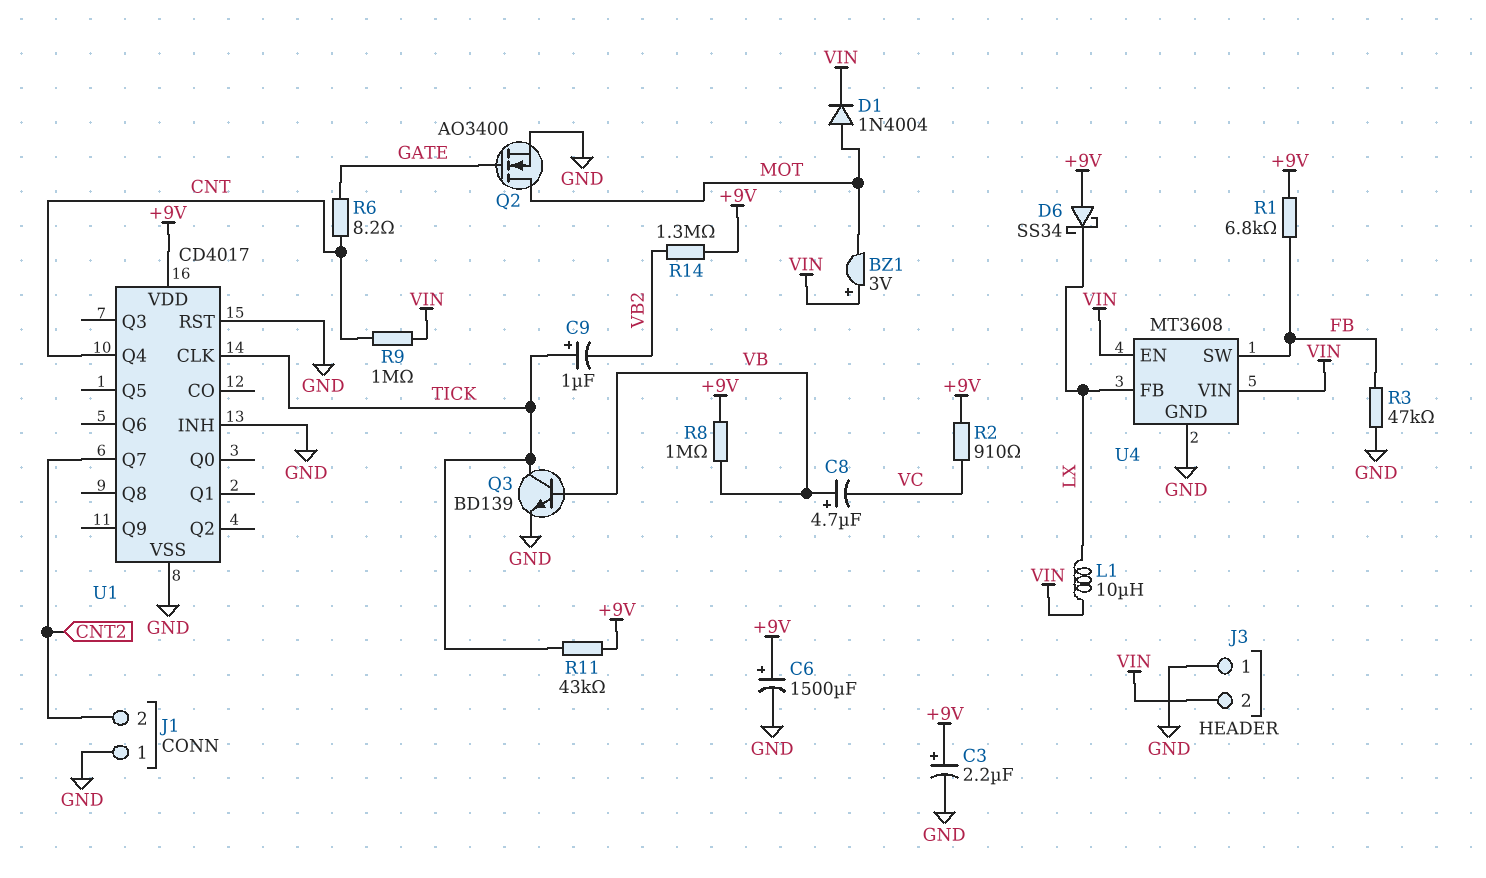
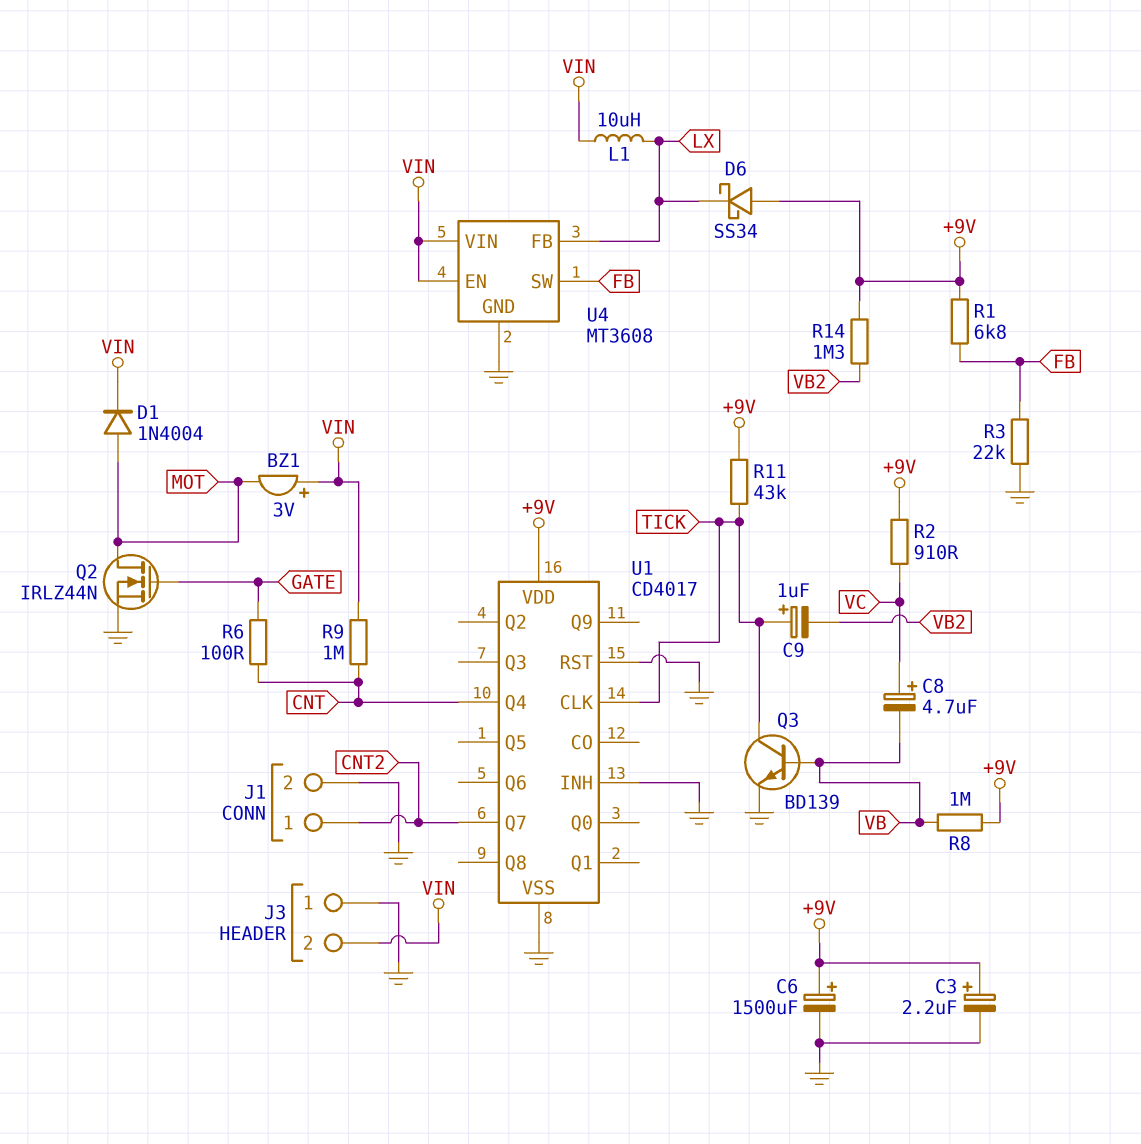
C8: 4.7uF (plus VB, minus VC) -> 4.7uF (plus VC, minus VB)
J1 pin 1: GND -> CNT2
J1 pin 2: CNT2 -> GND
Q2: NMOS AO3400 (G GATE, D MOT, S GND) -> NMOS IRLZ44N (G GATE, D MOT, S GND)
R3: 47k (FB, GND) -> 22k (FB, GND)
R6: 8.2 (CNT, GATE) -> 100 (CNT, GATE)

